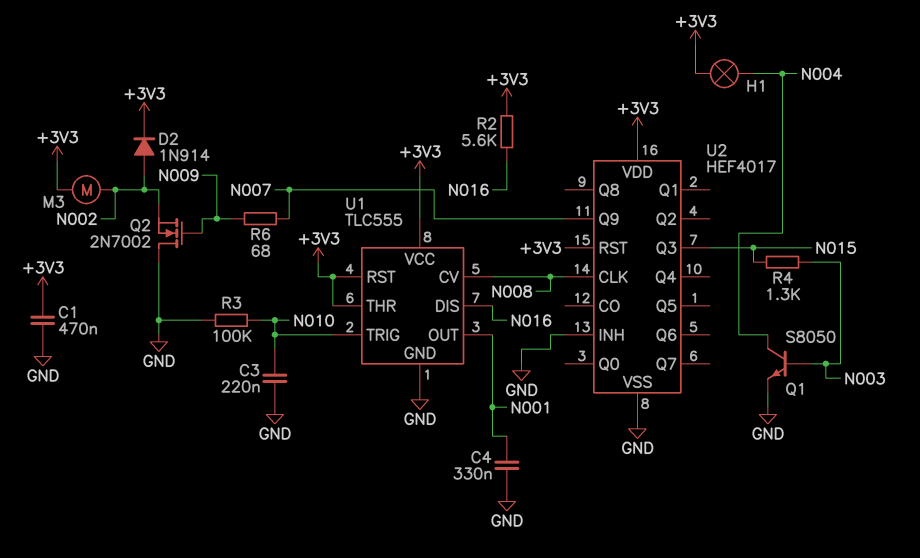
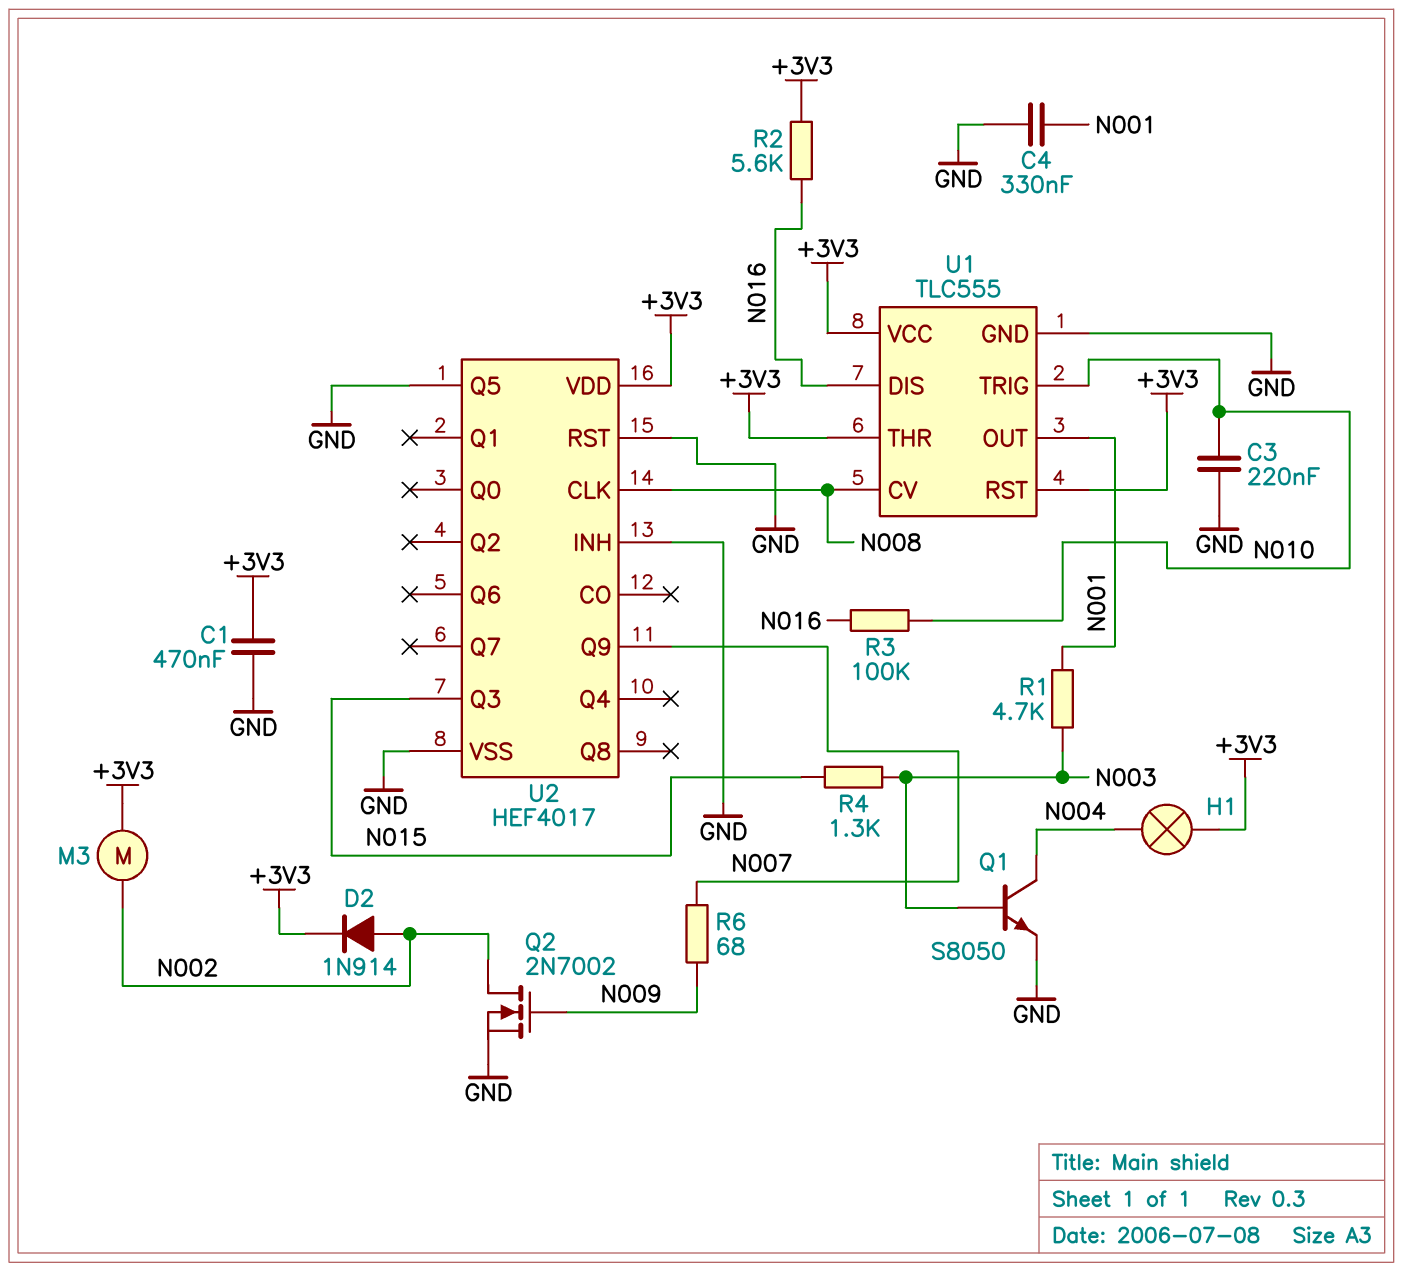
Q2: NMOS 2N7002 (G N009, D GND, S N002) -> NMOS 2N7002 (G N009, D N002, S GND)
R1: none -> 4.7k (N001, N003)
R3: 100k (GND, N010) -> 100k (N010, N016)
U2 pin Q5: none -> GND
U2 pin RST: +3V3 -> GND

